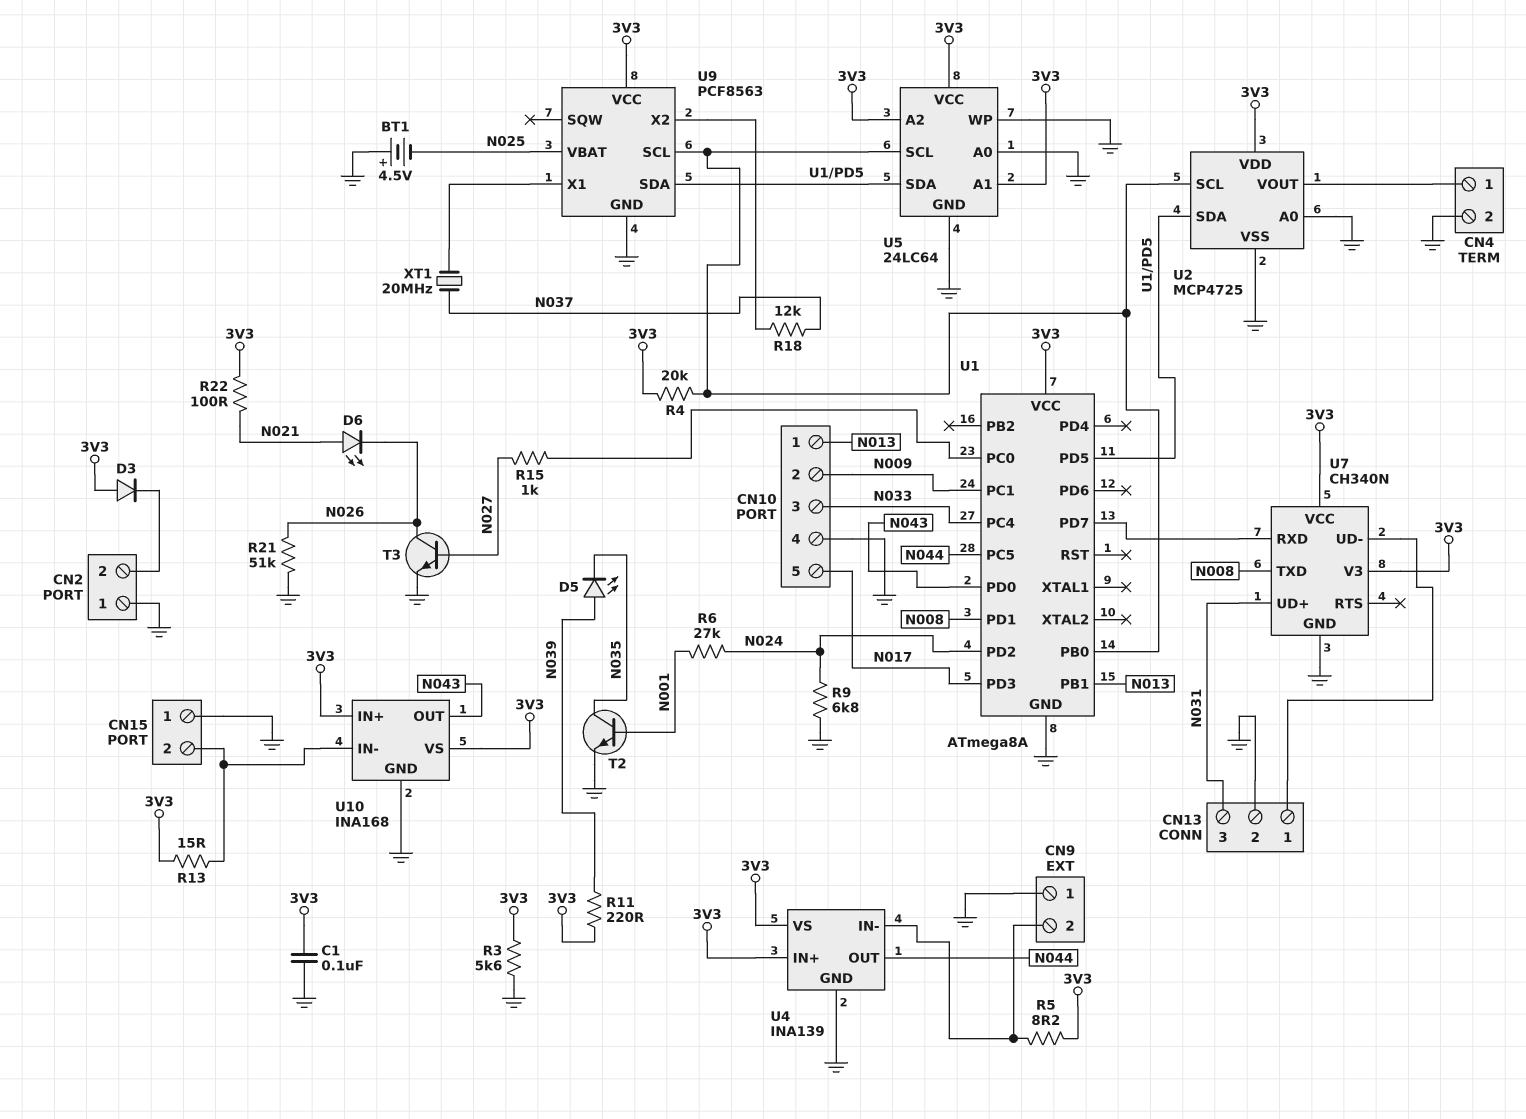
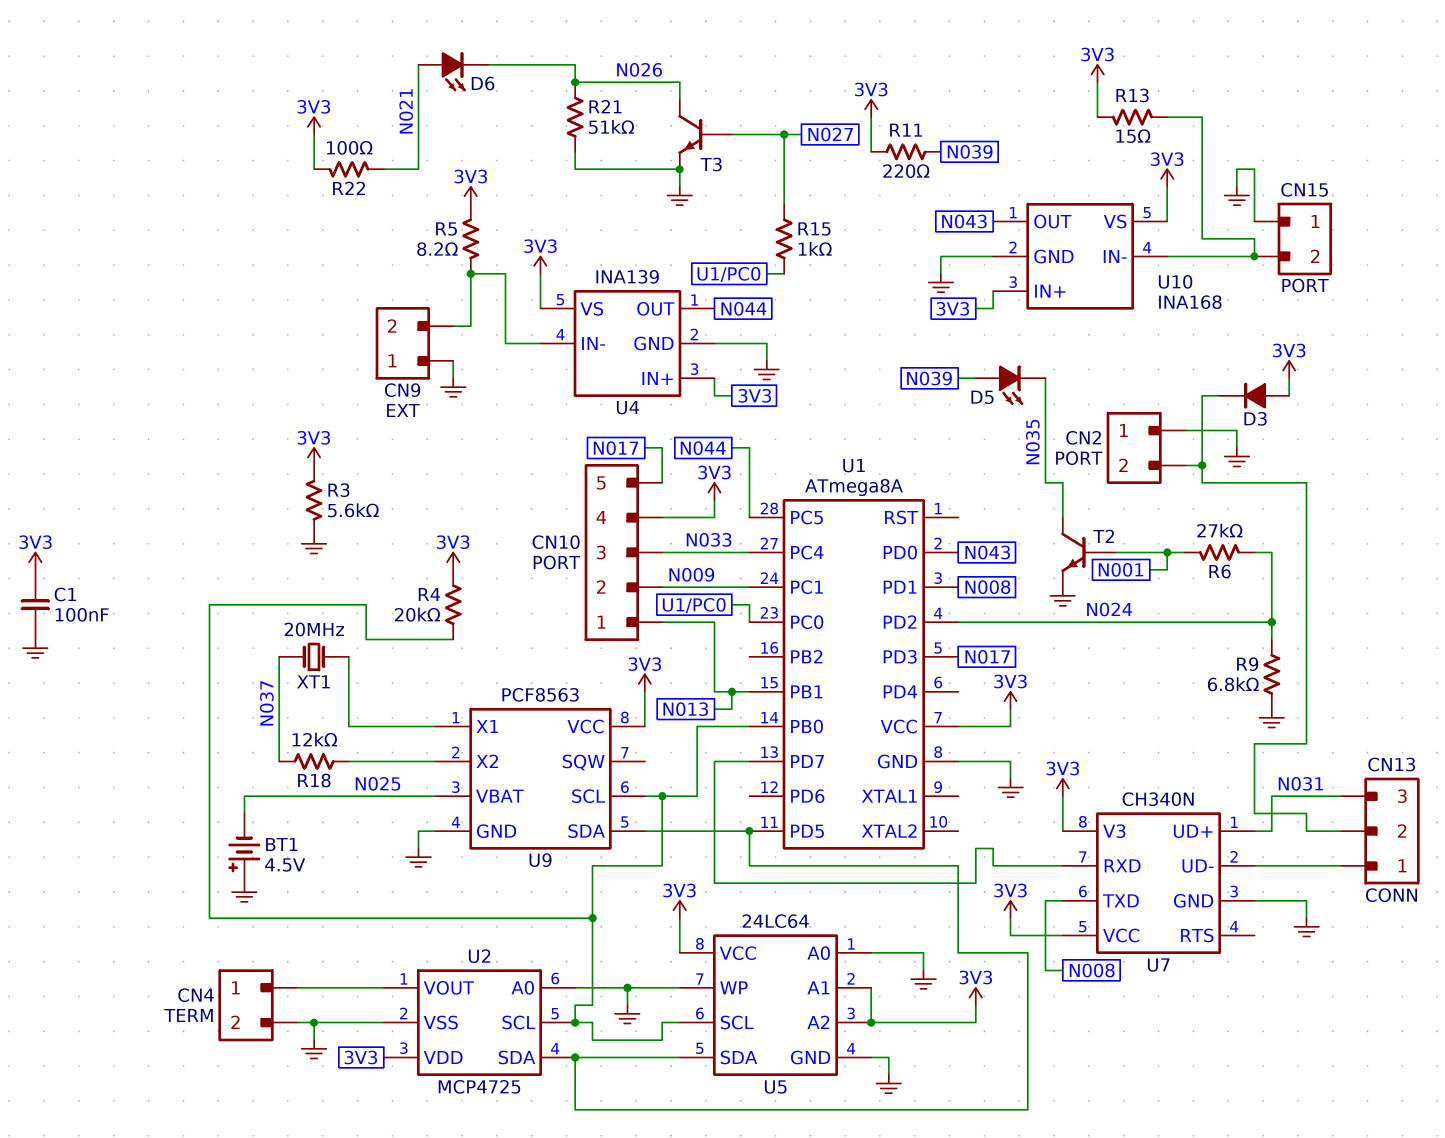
CN10 pin 4: GND -> 3V3
CN13 pin 2: GND -> CN2/2

